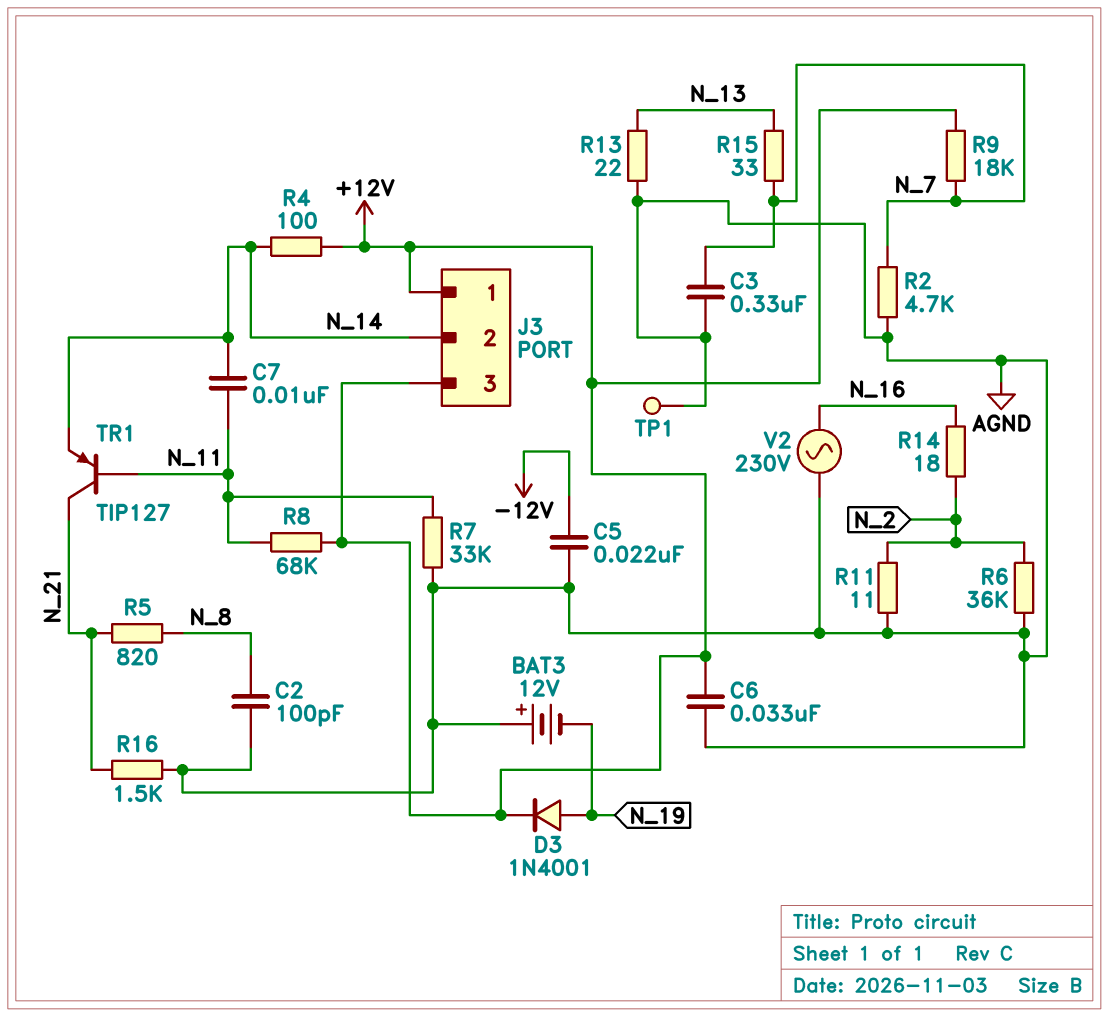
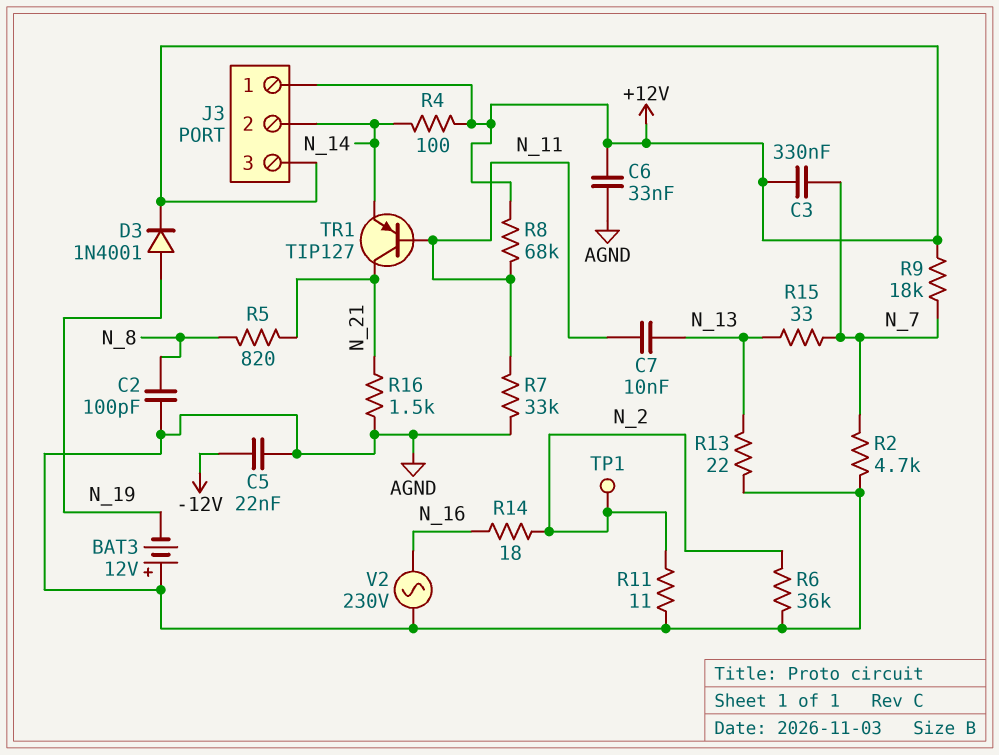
C3: 330nF (AGND, N_7) -> 330nF (+12V, N_7)
C7: 10nF (N_11, N_14) -> 10nF (N_11, N_13)
TP1: test point (AGND) -> test point (N_2)

